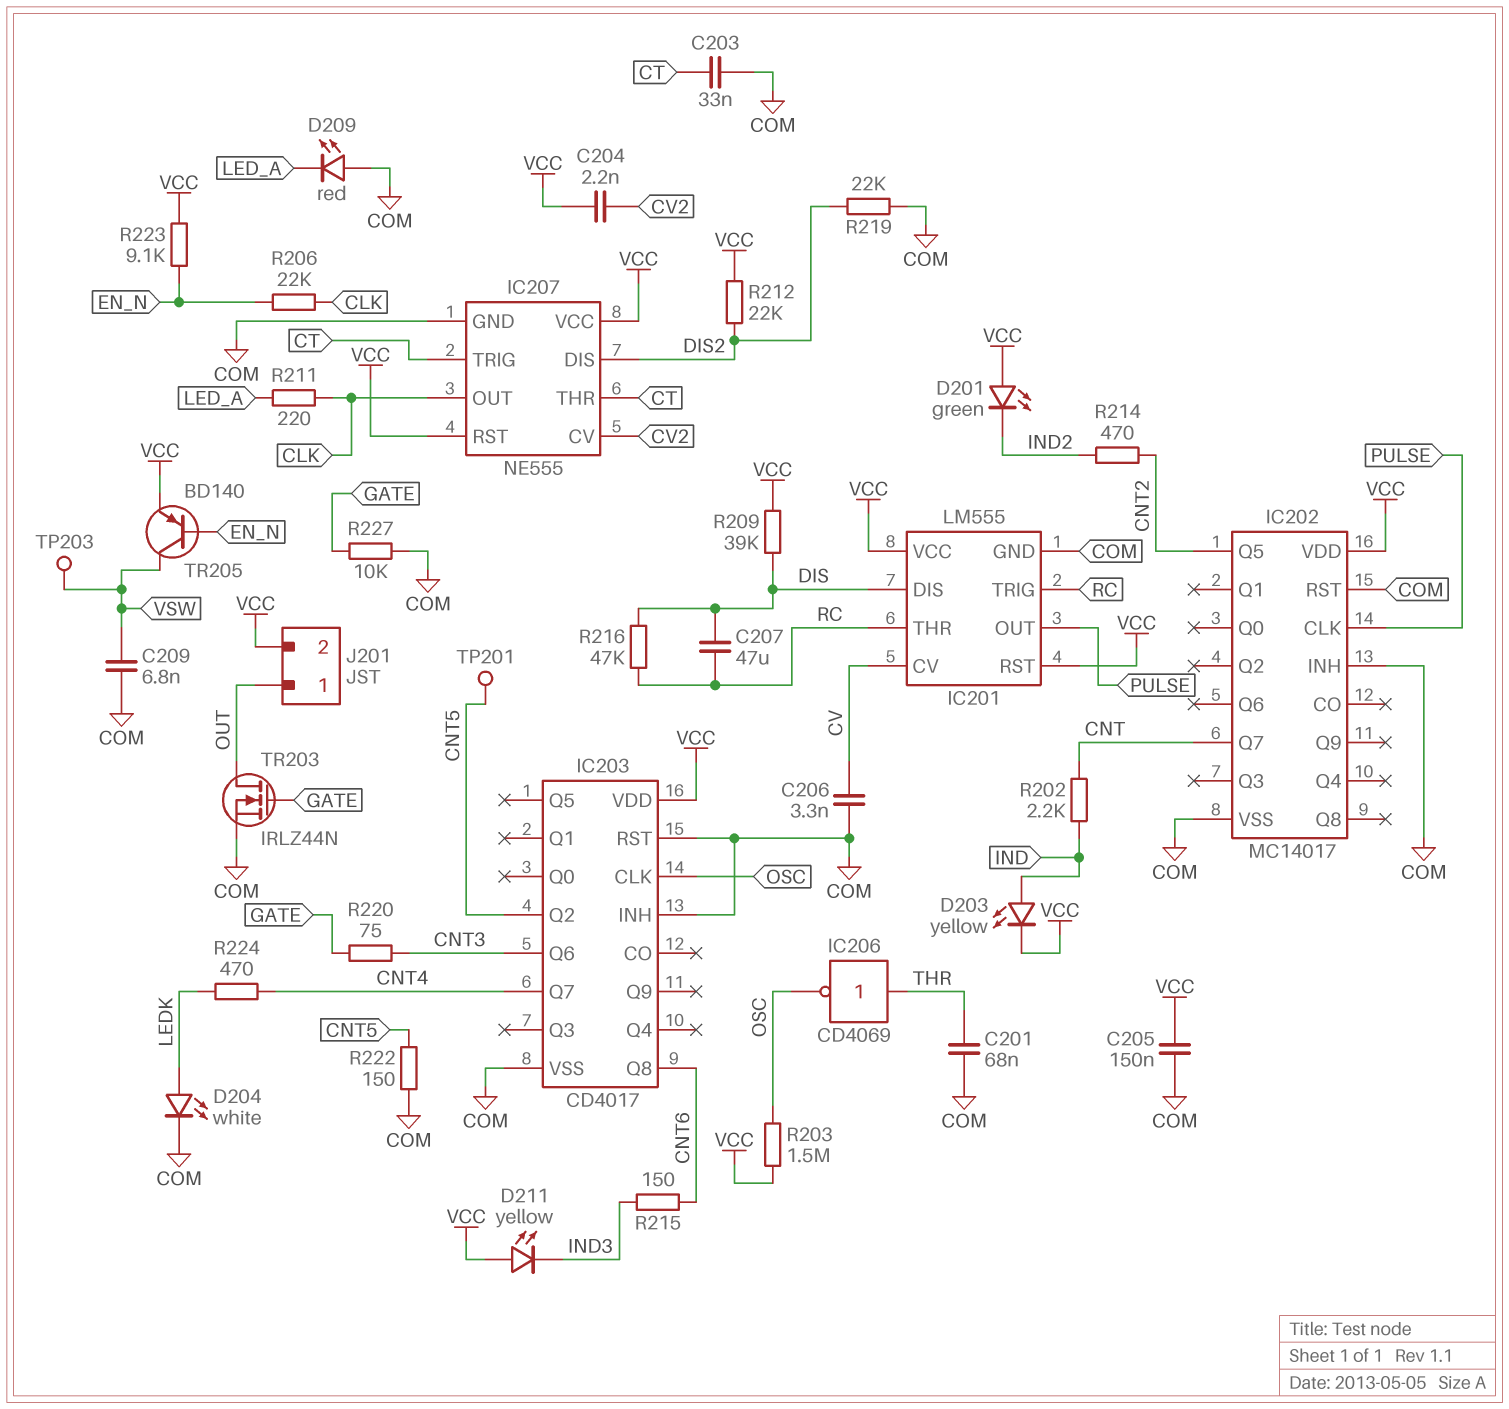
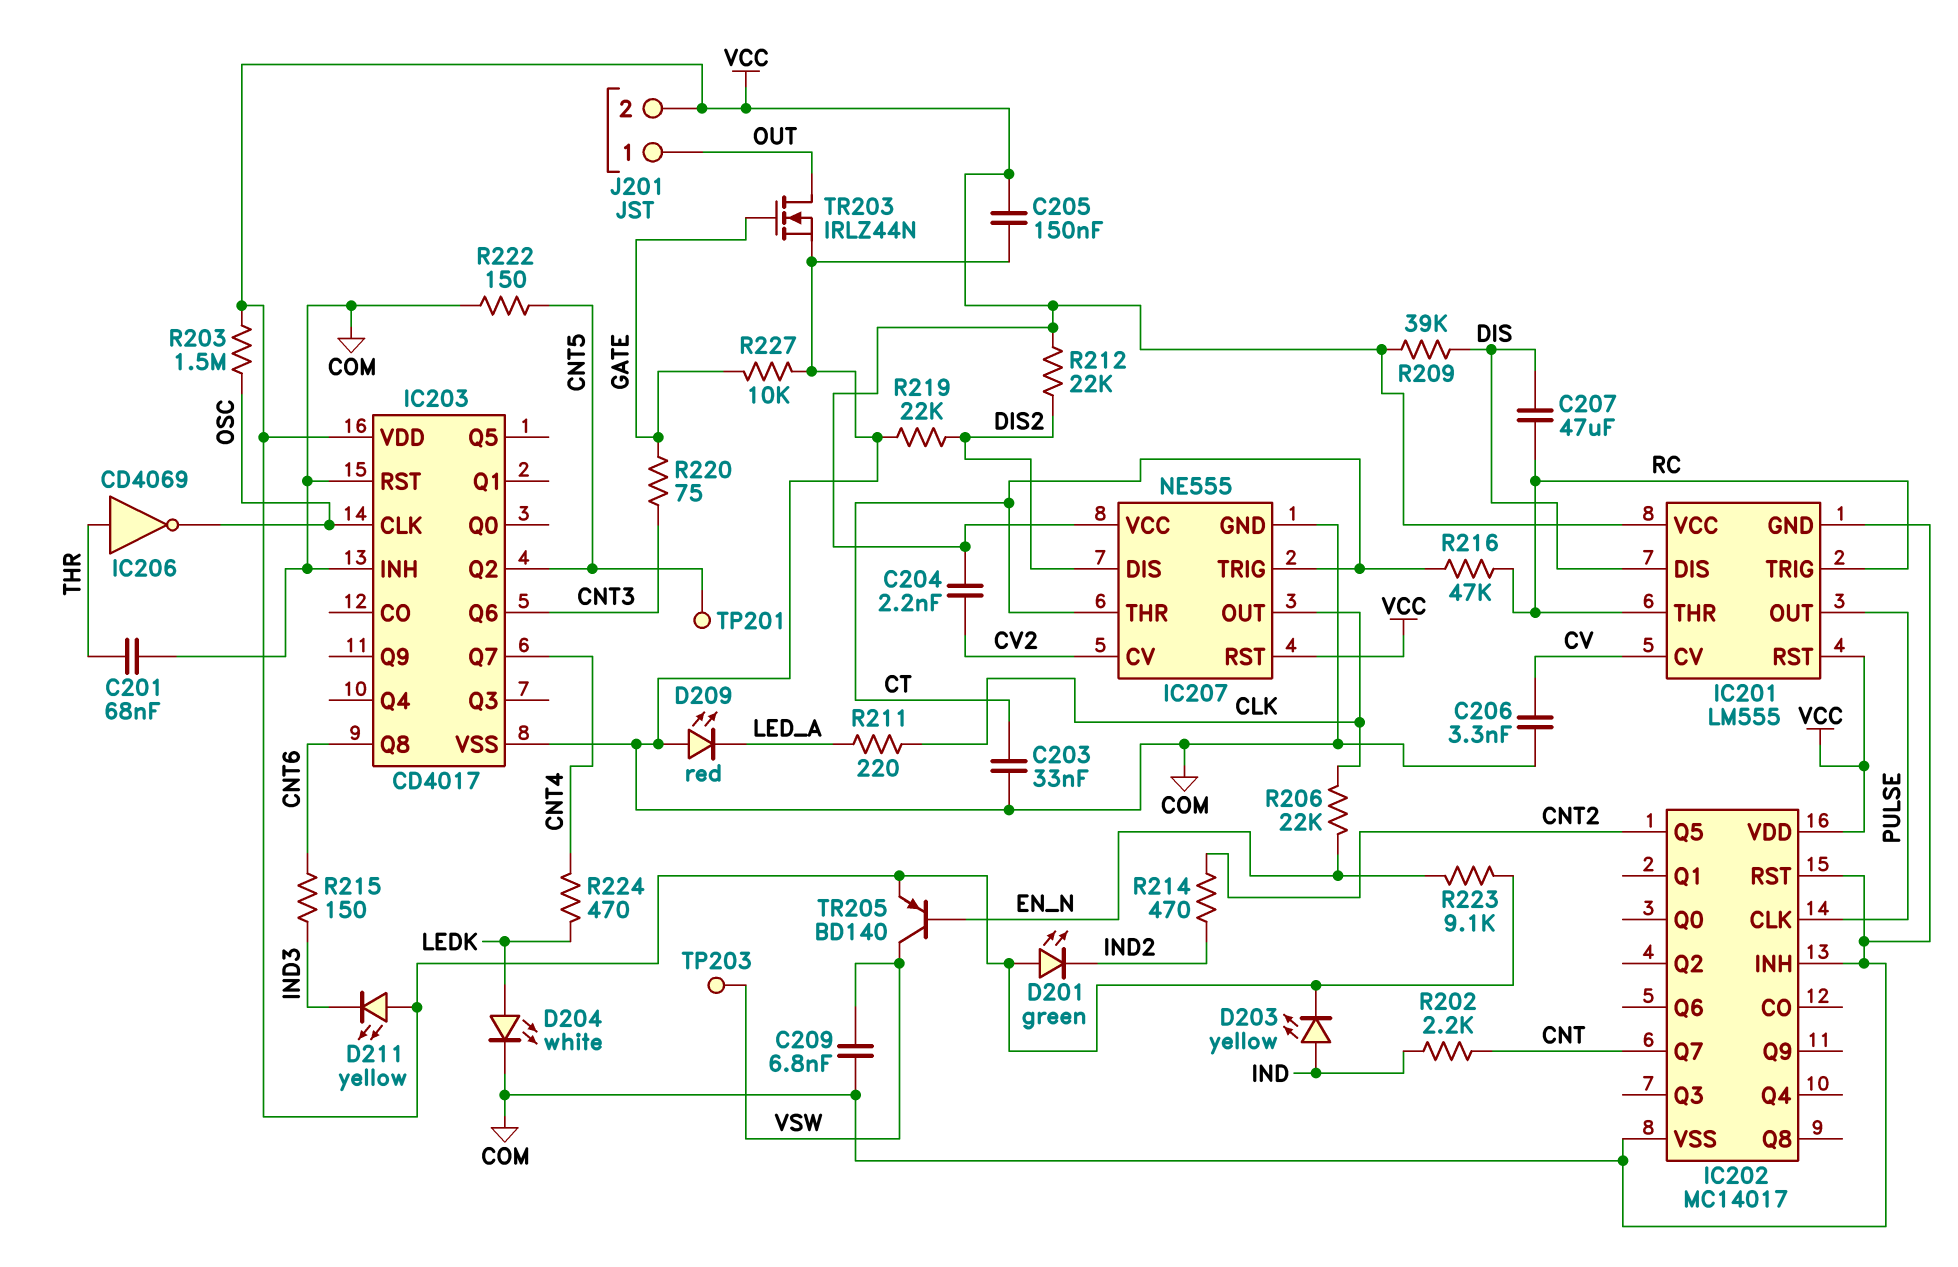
R216: 47k (DIS, RC) -> 47k (CT, RC)

